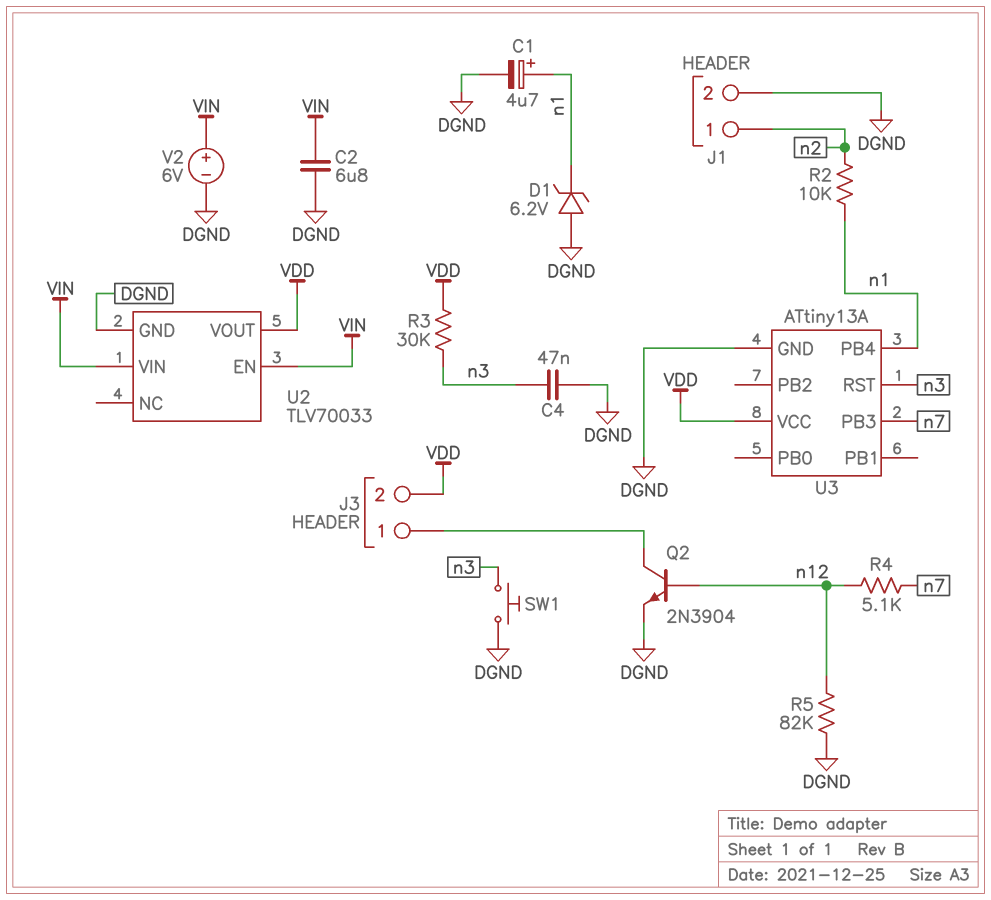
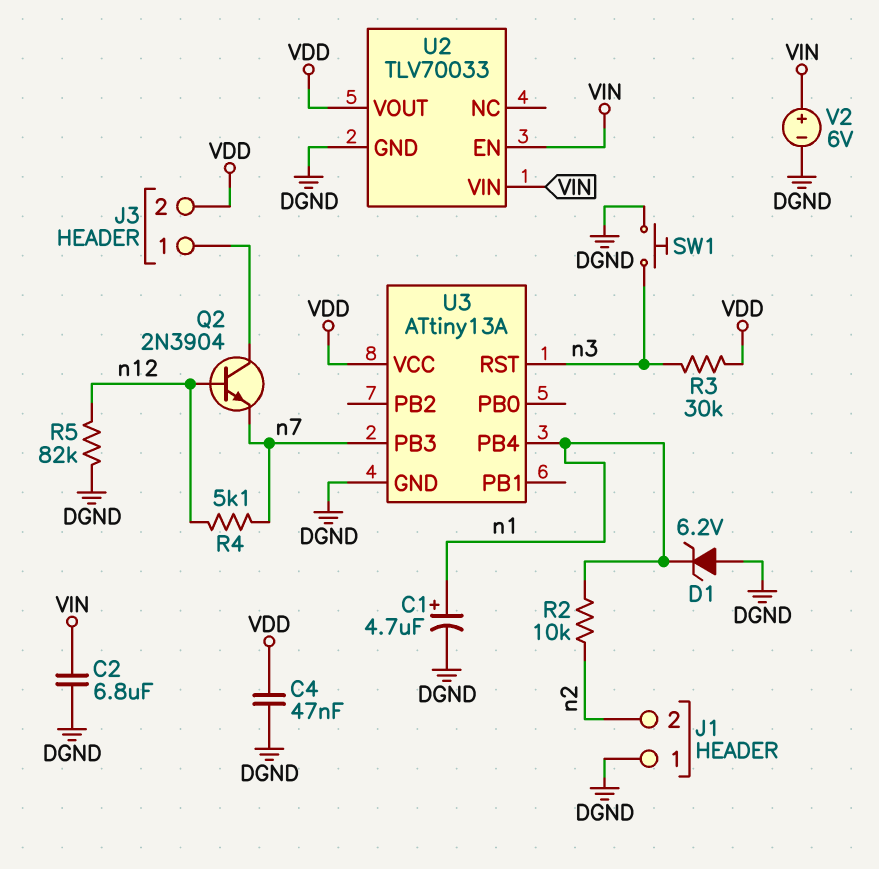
C4: 47nF (DGND, n3) -> 47nF (DGND, VDD)
J1 pin 1: n2 -> DGND
J1 pin 2: DGND -> n2
Q2: NPN 2N3904 (B n12, C J3/1, E DGND) -> NPN 2N3904 (B n12, C J3/1, E n7)

